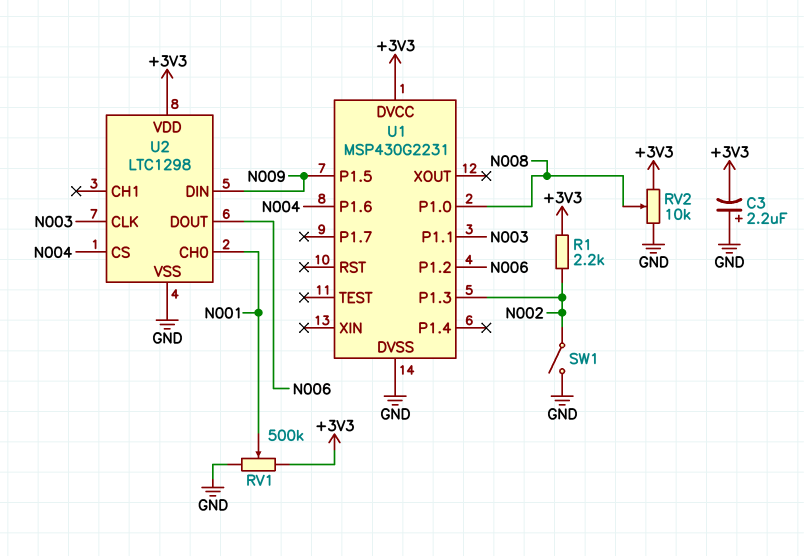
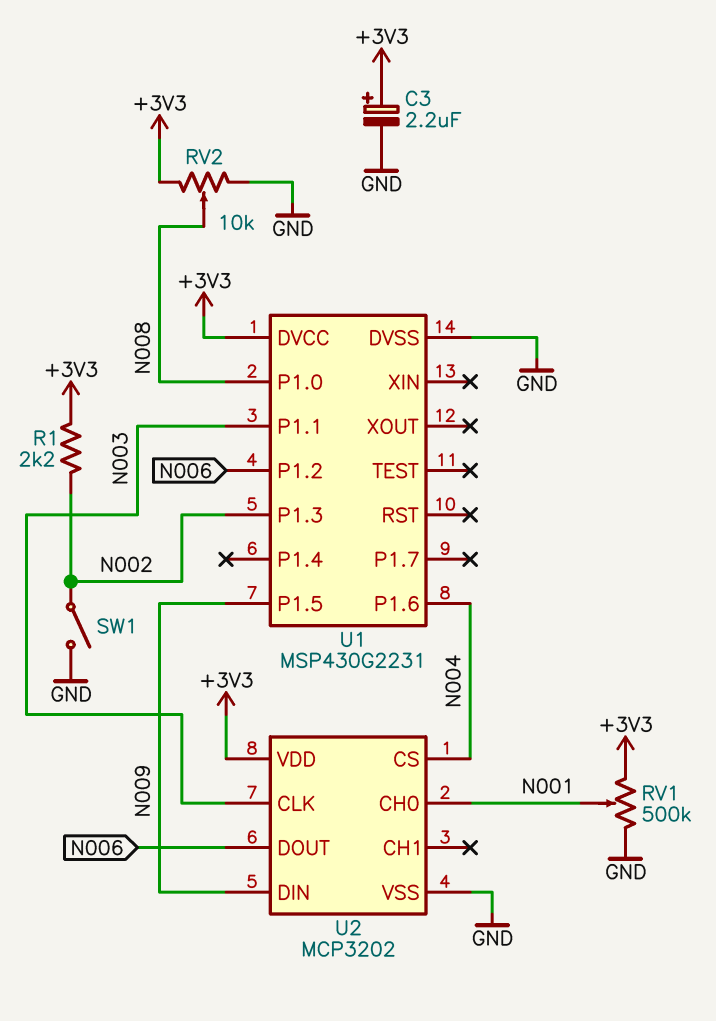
C3: 2.2uF (plus GND, minus +3V3) -> 2.2uF (plus +3V3, minus GND)
U2: LTC1298 -> MCP3202

